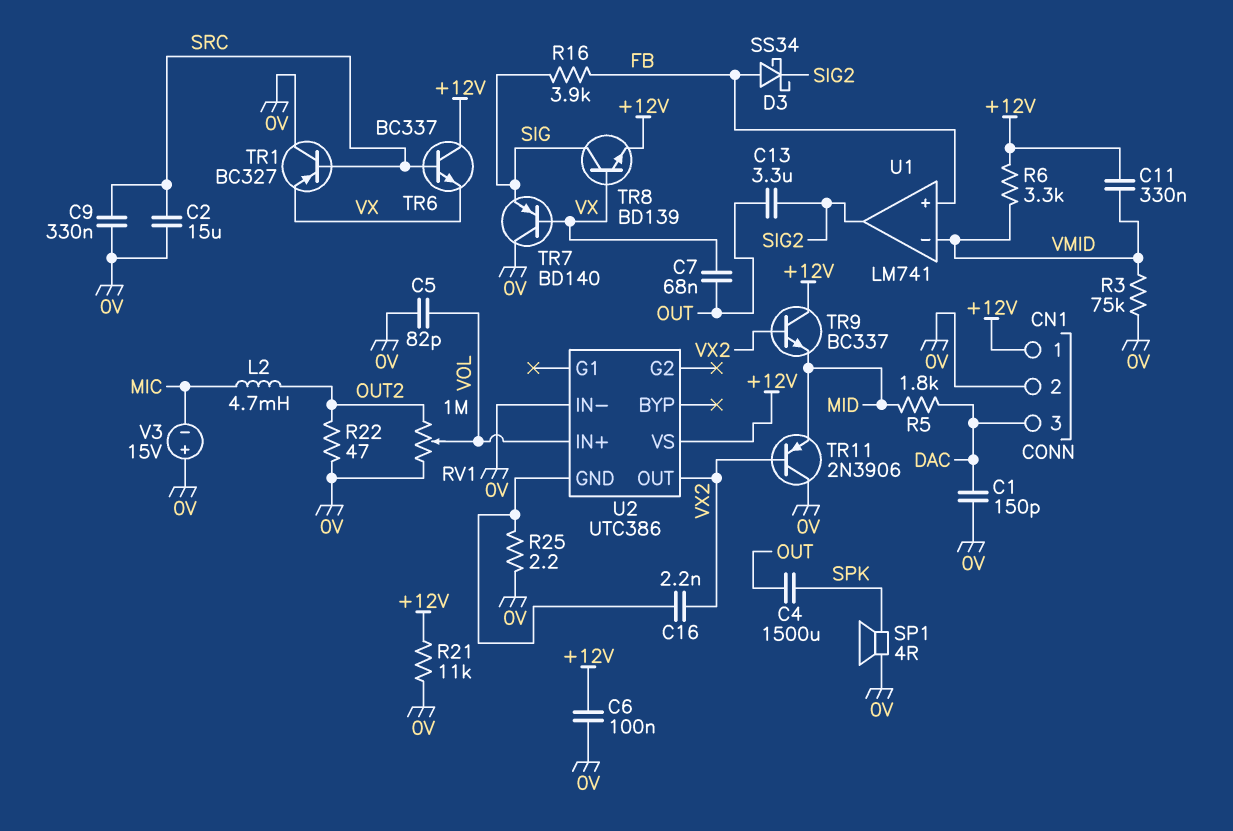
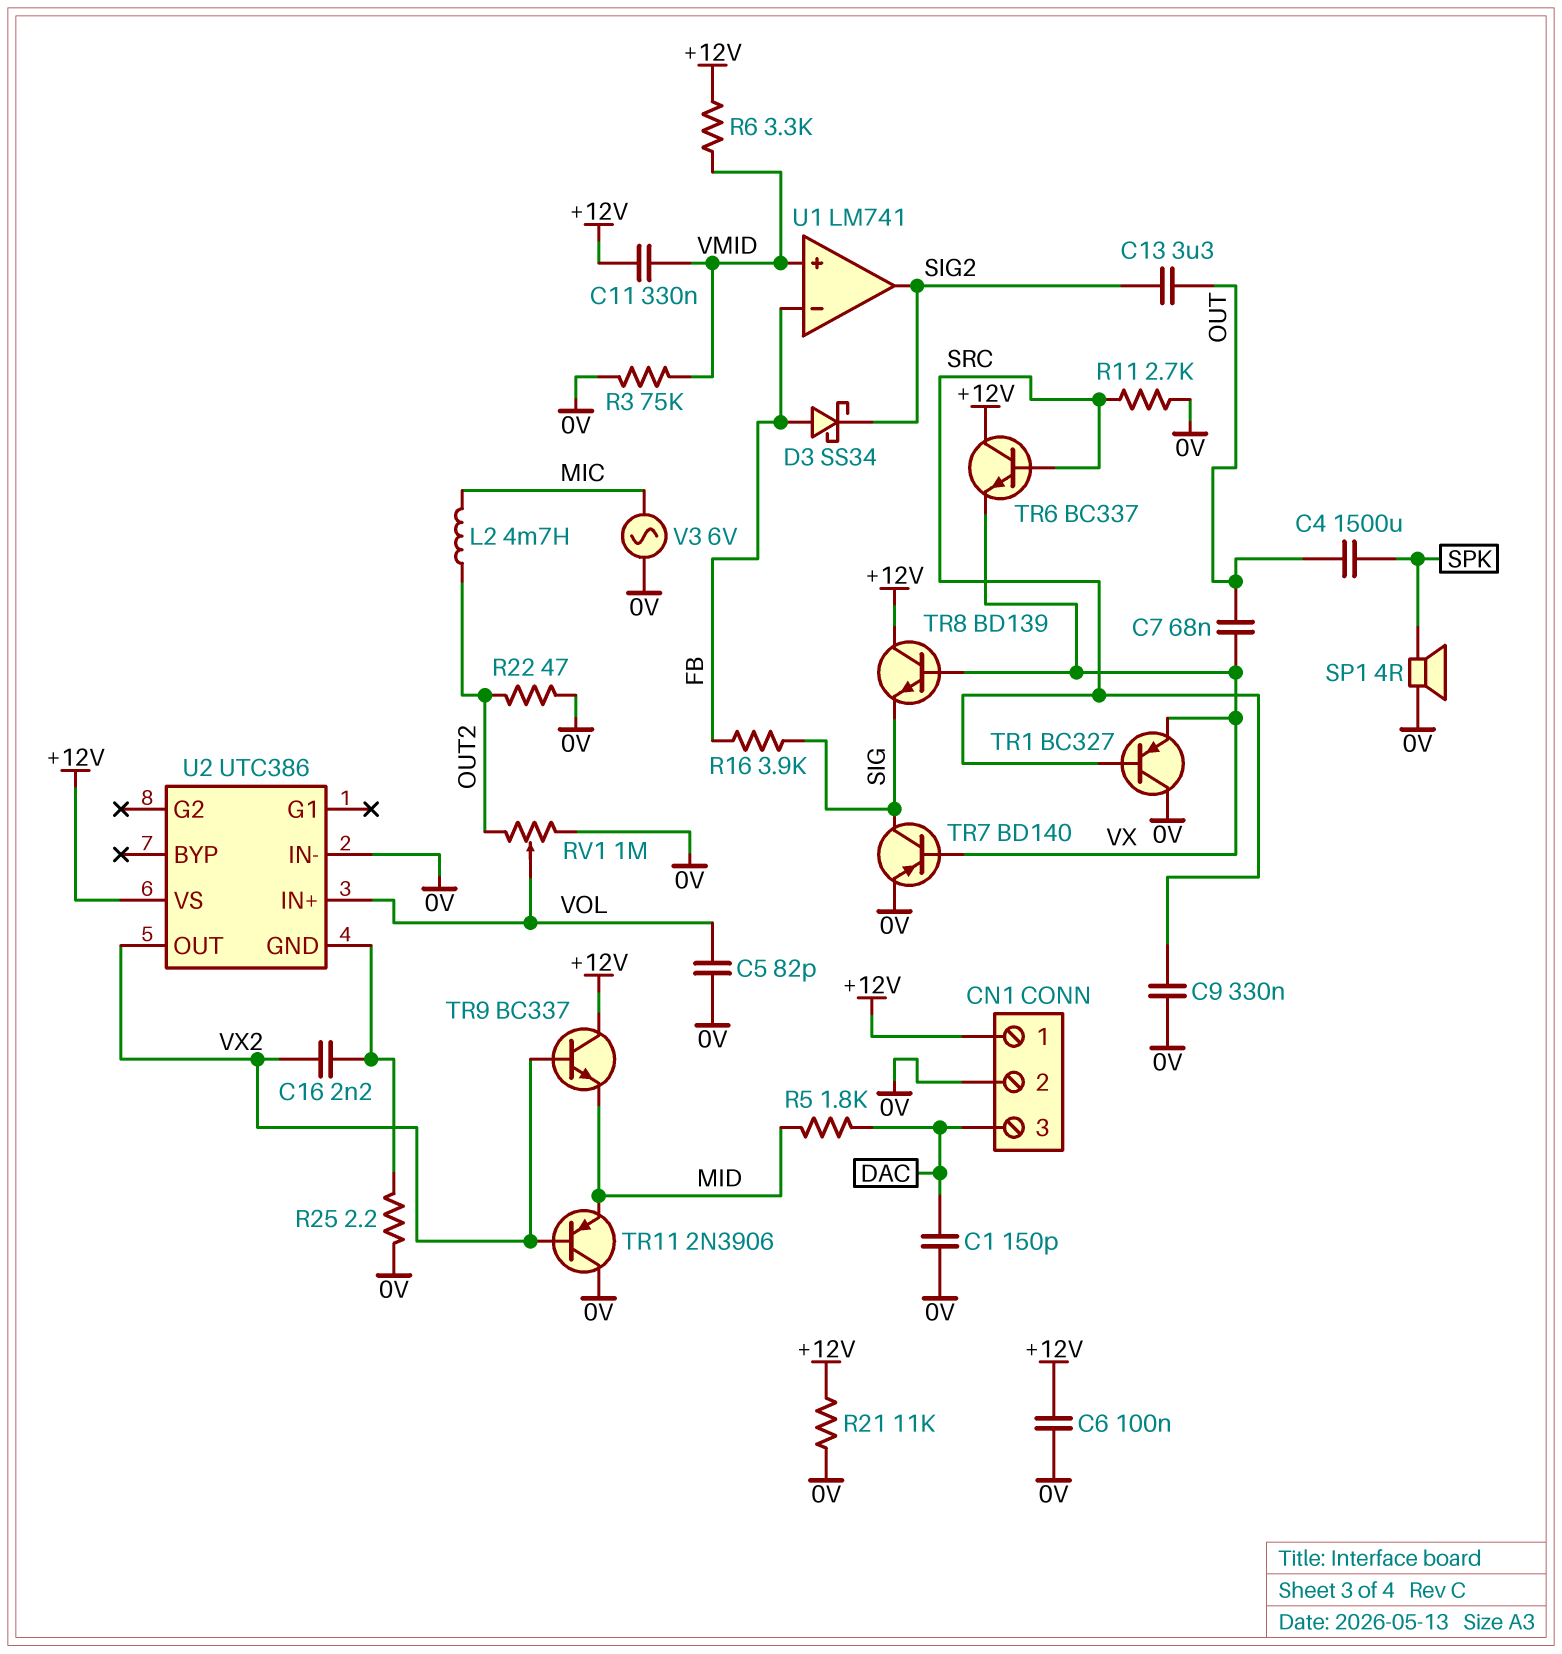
C2: 15uF (0V, SRC) -> none
R11: none -> 2.7k (0V, SRC)
TR7: PNP BD140 (B VX, C 0V, E SIG) -> PNP BD140 (B VX, C SIG, E 0V)
TR8: NPN BD139 (B VX, C SIG, E +12V) -> NPN BD139 (B VX, C +12V, E SIG)
U1 pin in+: FB -> VMID
U1 pin in-: VMID -> FB
V3: 15V (plus 0V, minus MIC) -> AC 6V (0V, MIC)

